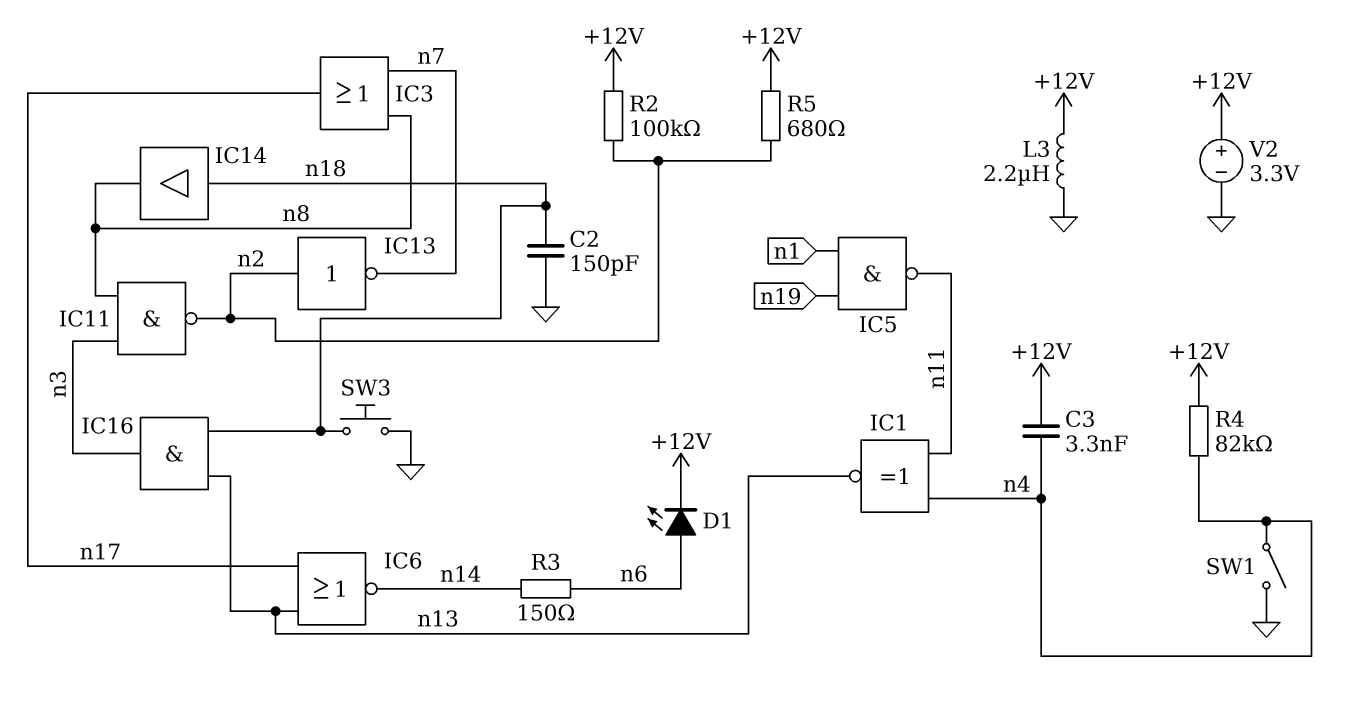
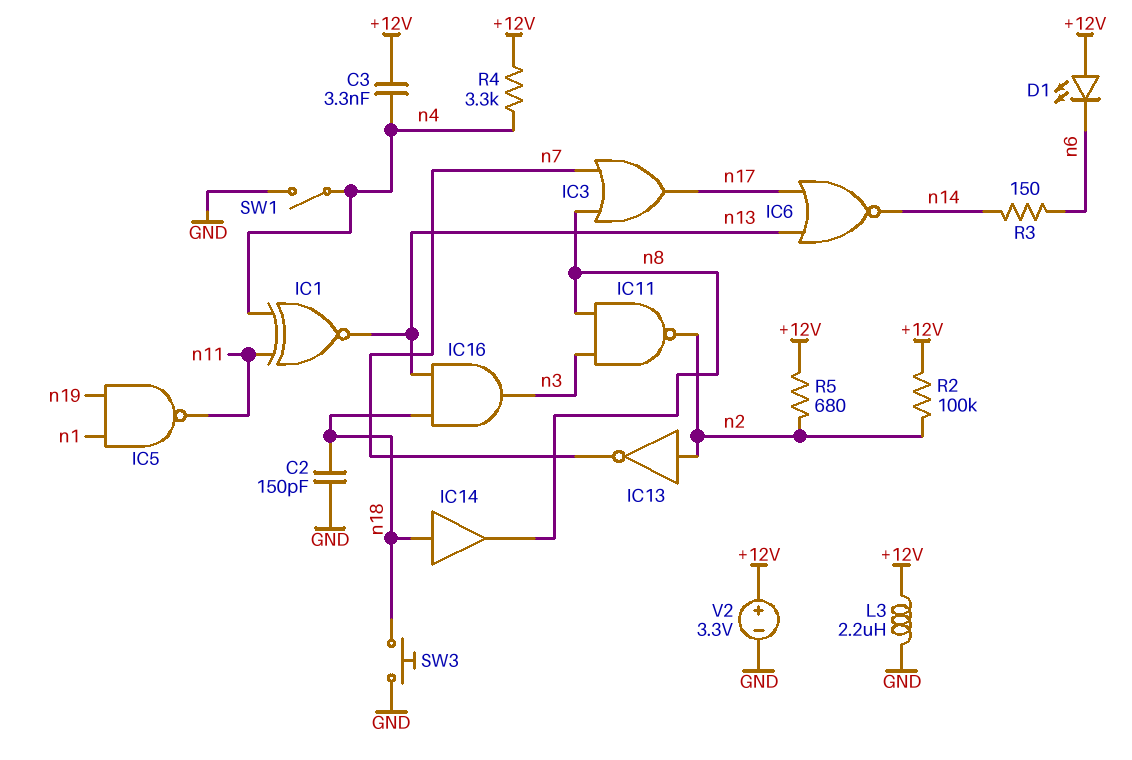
D1: LED (A n6, K +12V) -> LED (A +12V, K n6)
R4: 82k (+12V, n4) -> 3.3k (+12V, n4)

